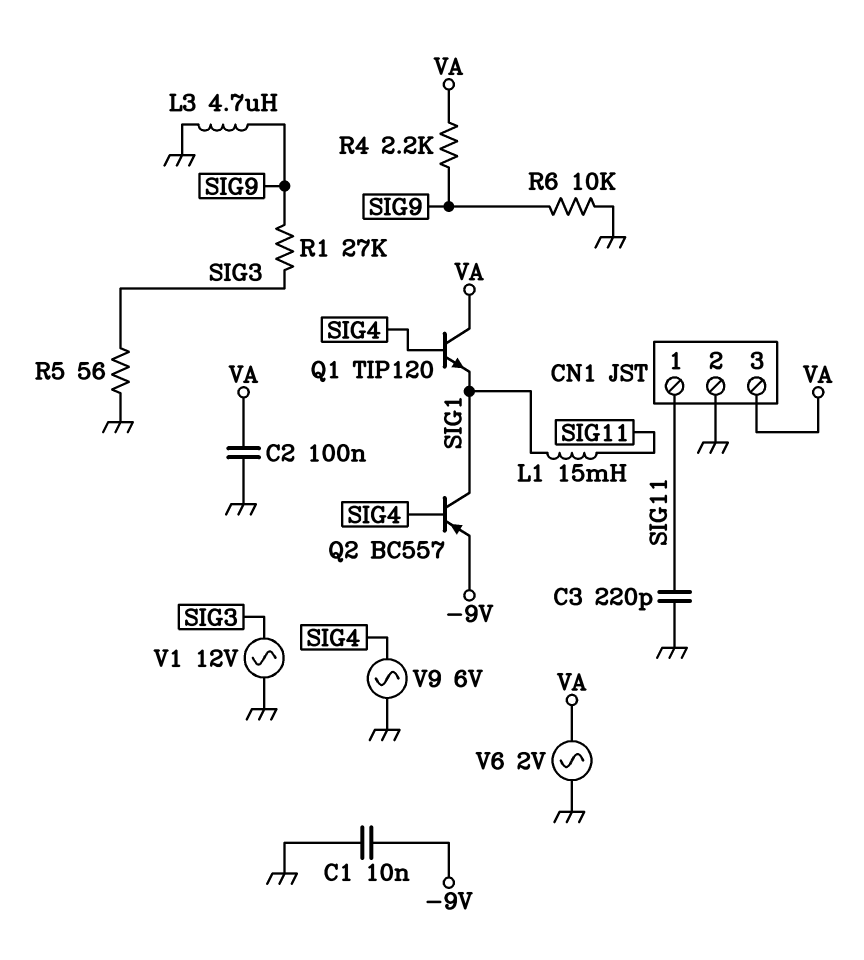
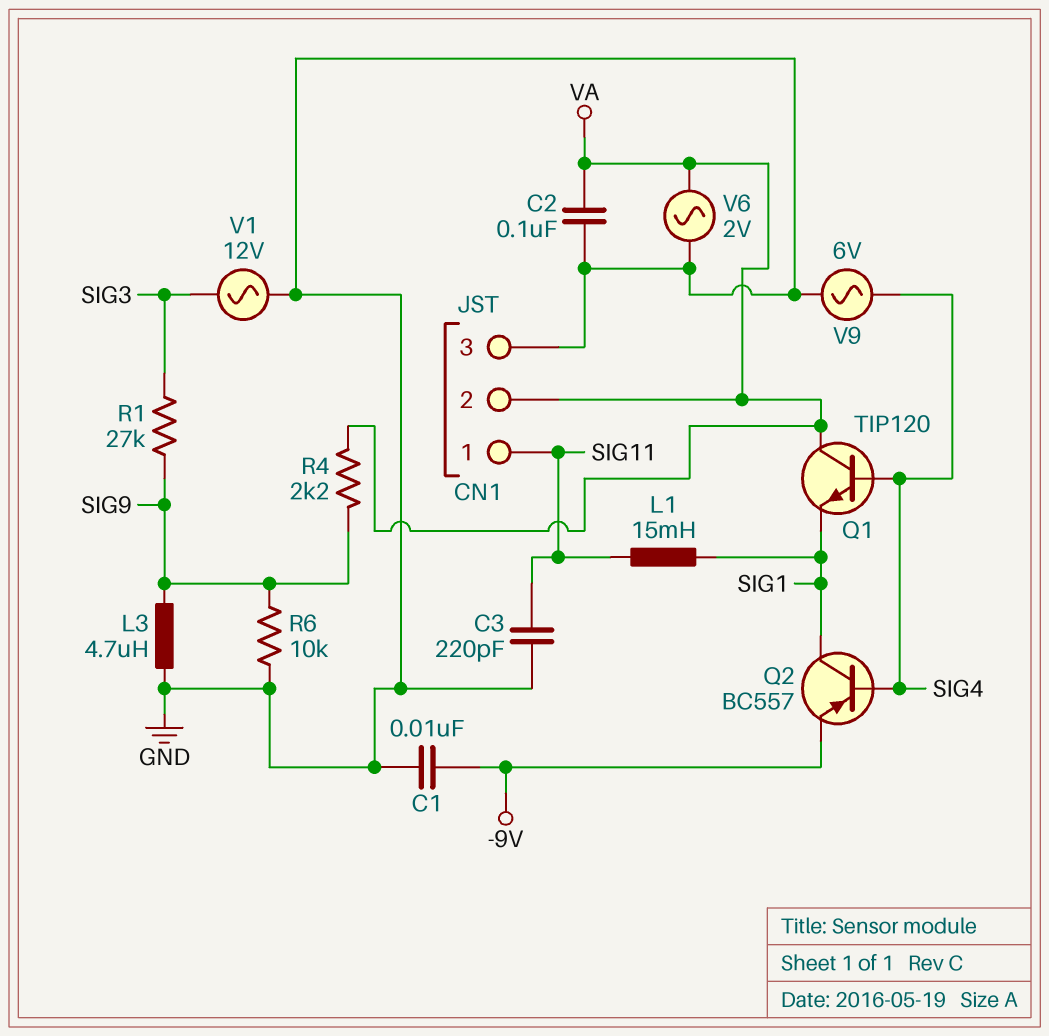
CN1 pin 2: GND -> VA
CN1 pin 3: VA -> GND
R5: 56 (GND, SIG3) -> none

